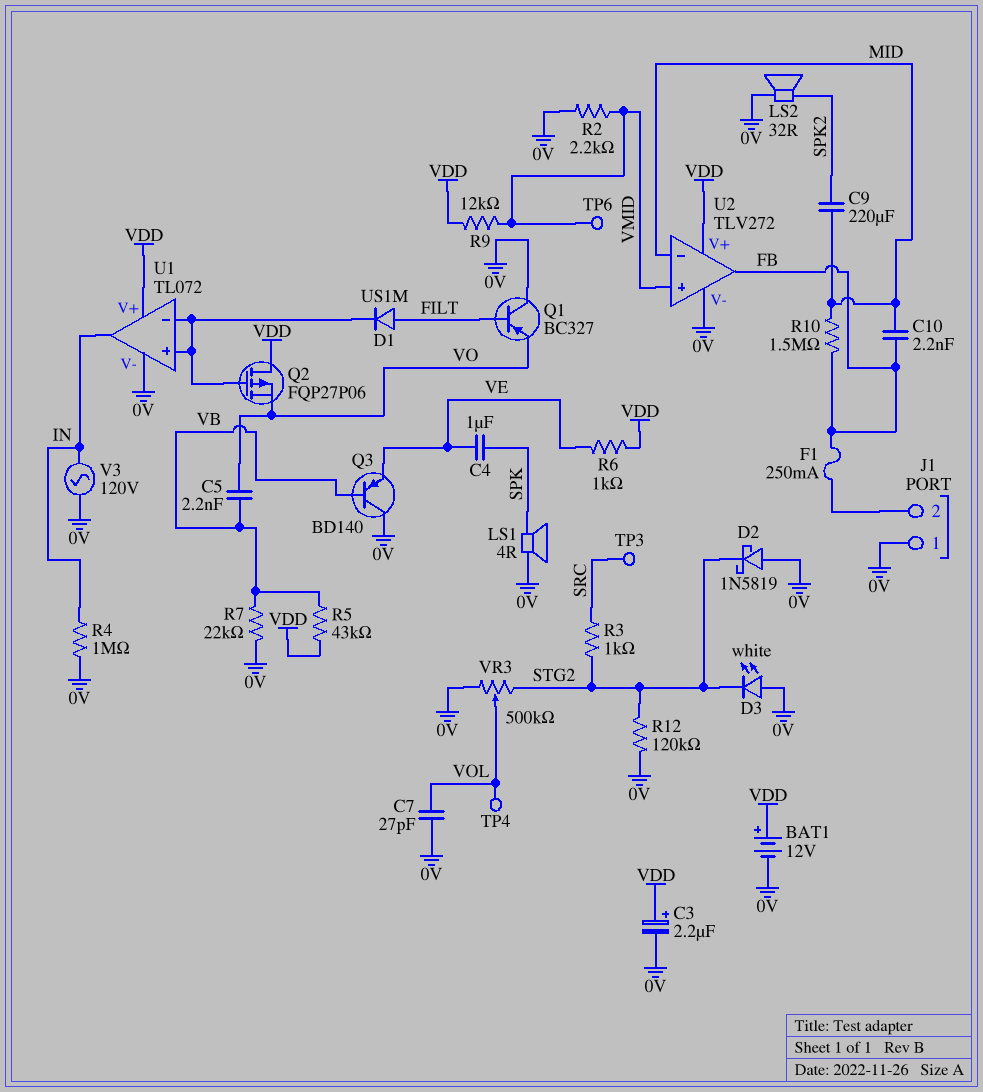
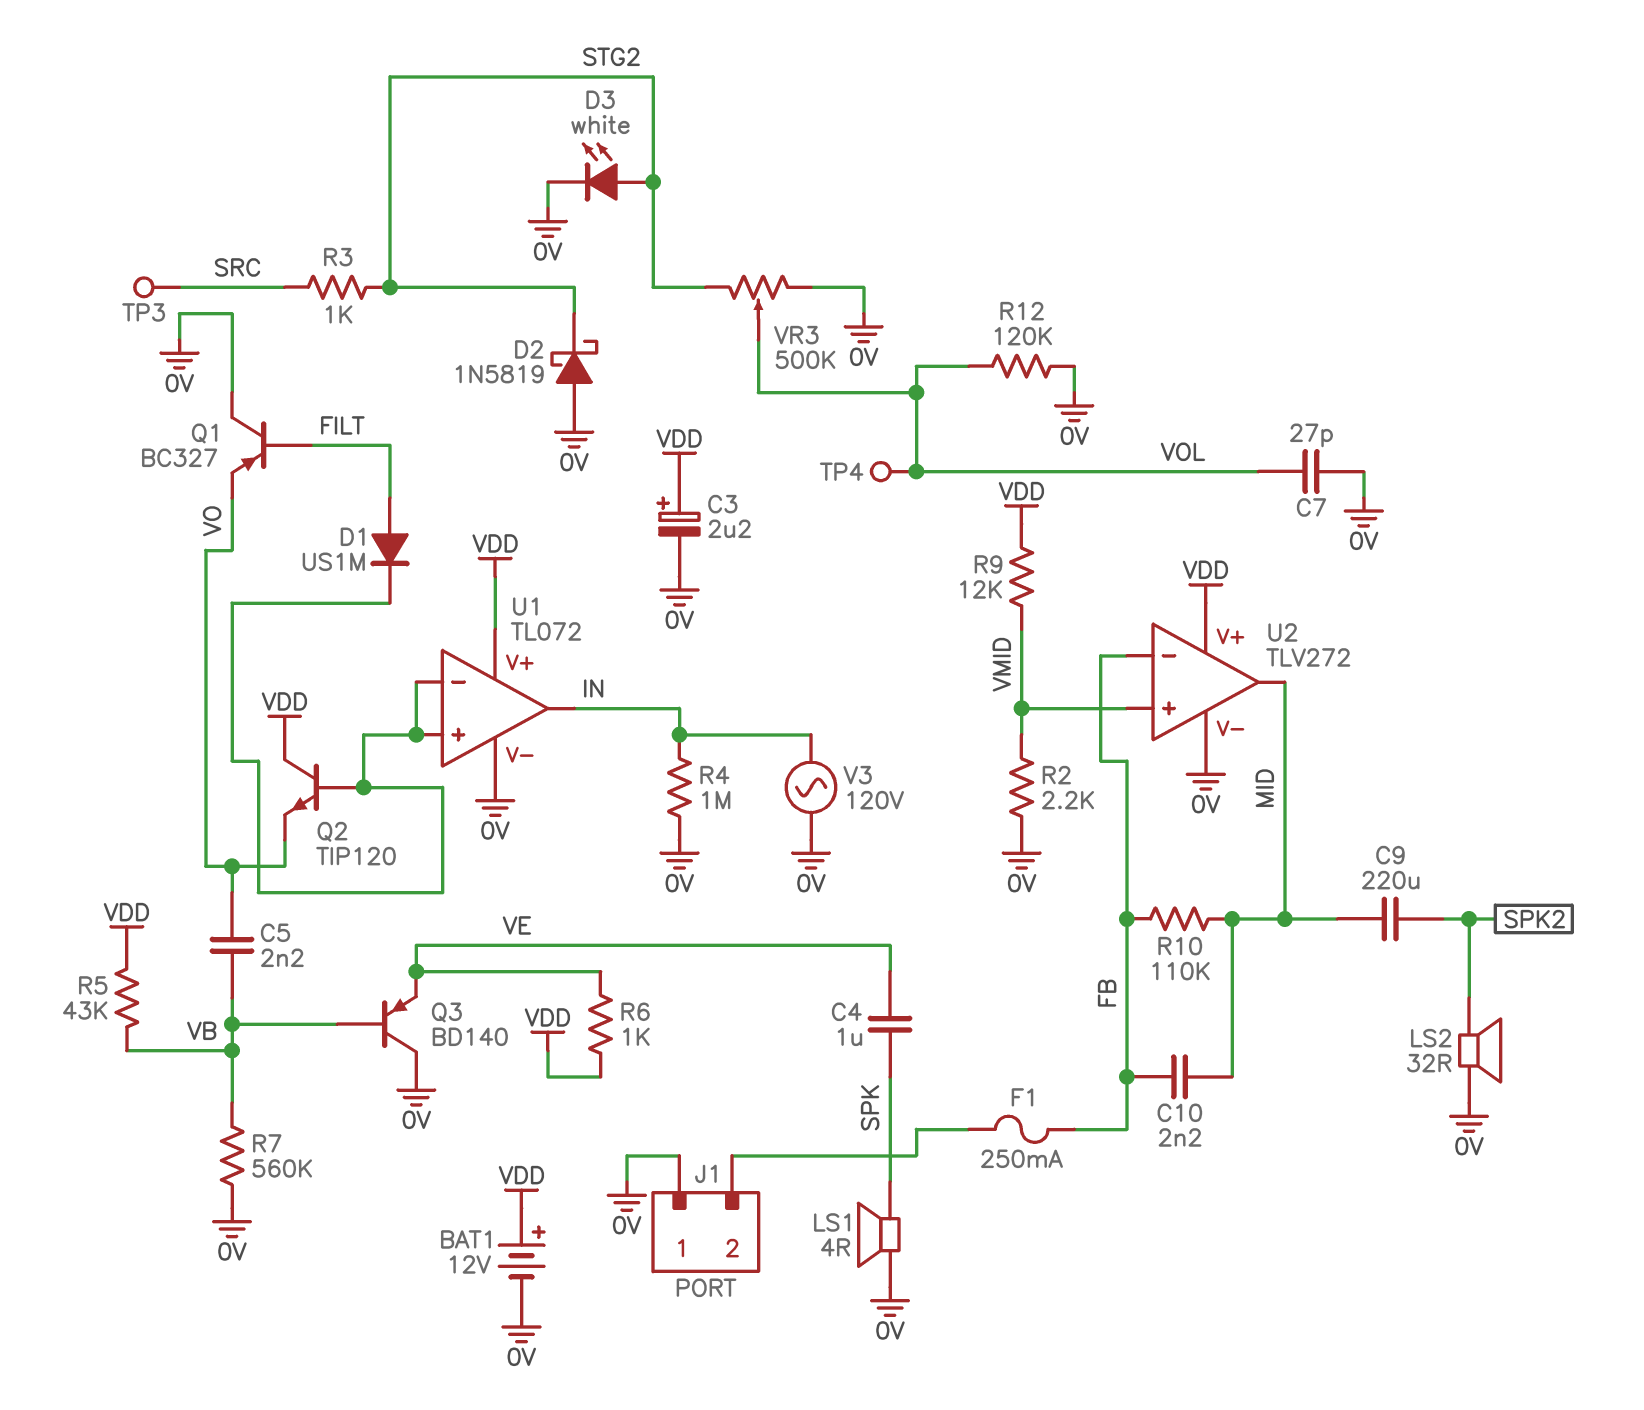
D3: LED white (A 0V, K STG2) -> LED white (A STG2, K 0V)
Q2: PMOS FQP27P06 (G U1/in+, D VDD, S VO) -> NPN TIP120 (B U1/in+, C VDD, E VO)
R7: 22k (0V, VB) -> 560k (0V, VB)
R10: 1.5M (FB, MID) -> 110k (FB, MID)
R12: 120k (0V, STG2) -> 120k (0V, VOL)
TP6: test point (VMID) -> none
U2 pin in-: MID -> FB
U2 pin out: FB -> MID

